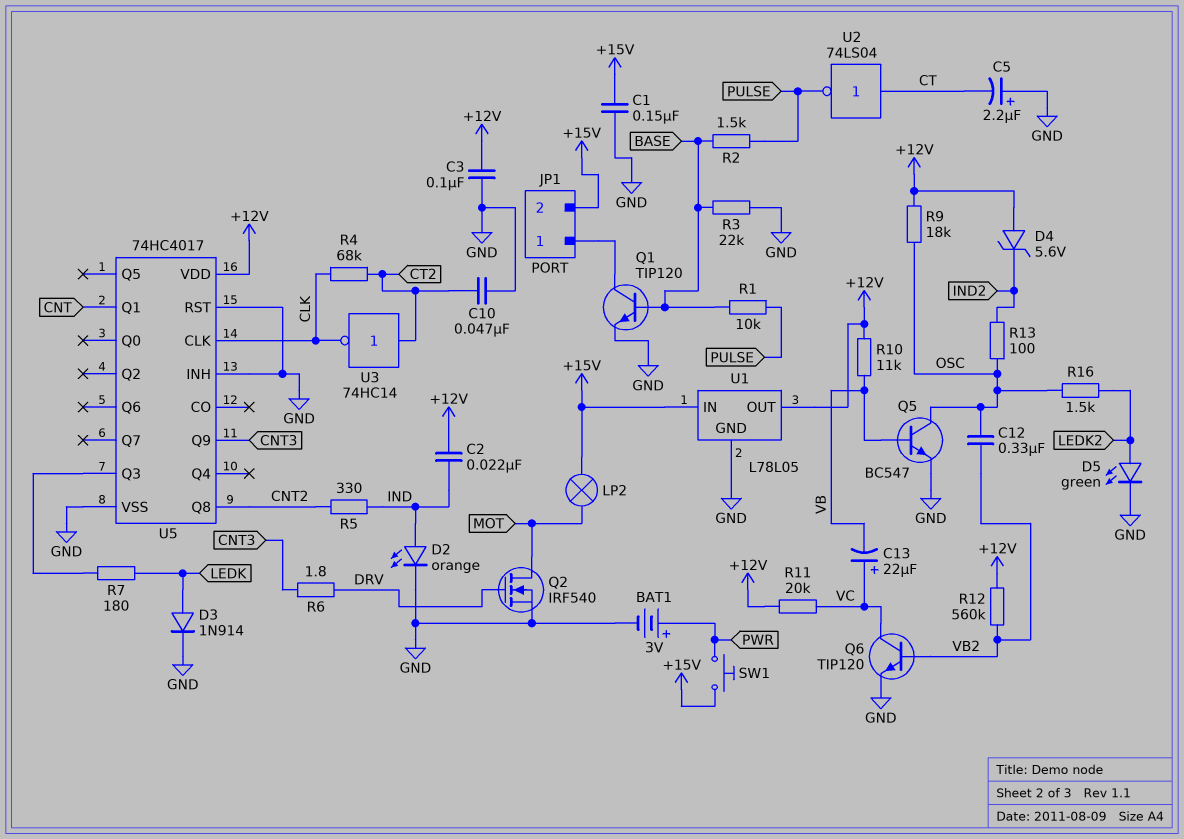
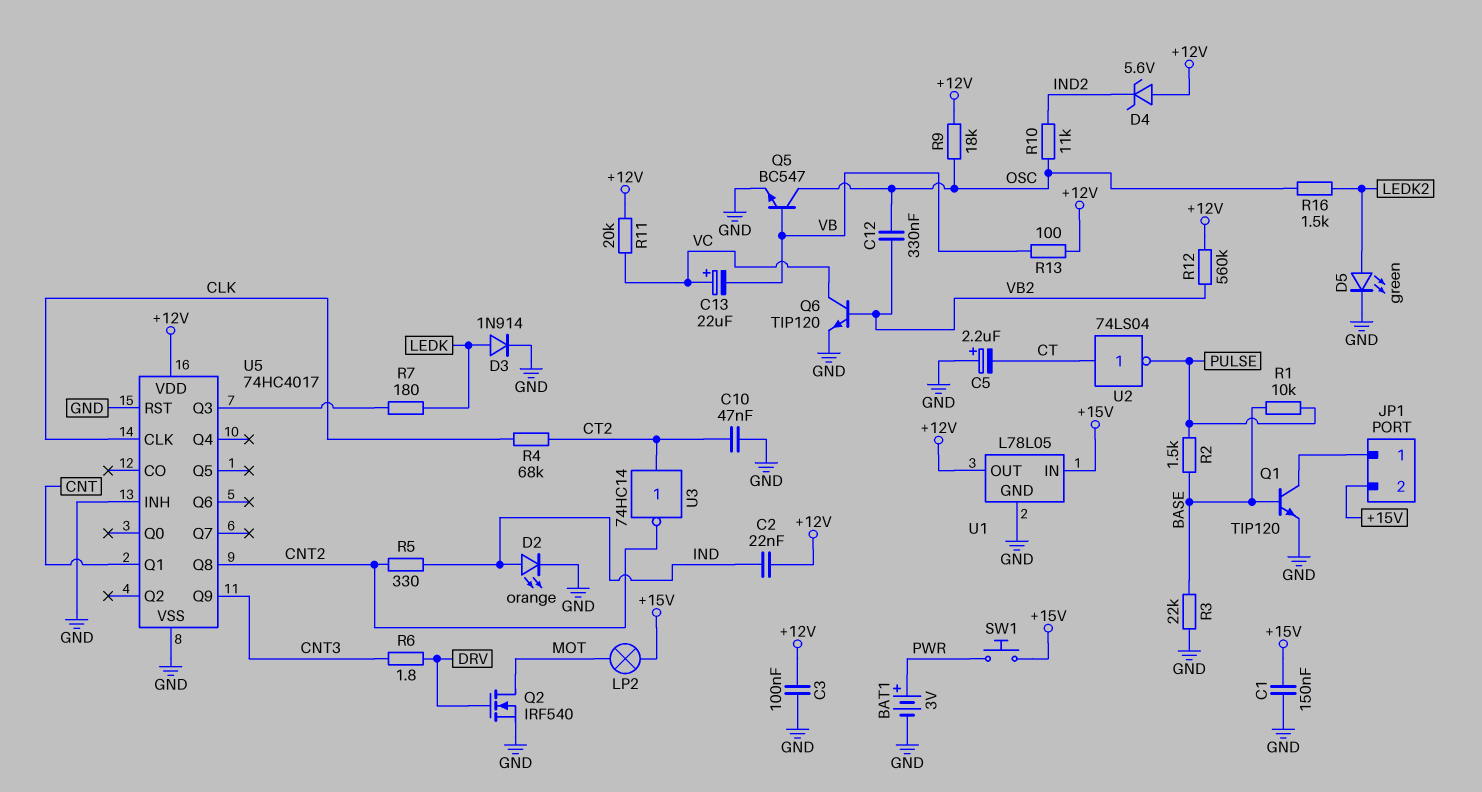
R10: 11k (+12V, VB) -> 11k (IND2, OSC)
R13: 100 (IND2, OSC) -> 100 (+12V, VB)
U3: NOT 74HC14 (in CT2, out CLK) -> NOT 74HC14 (in CT2, out CNT2)

